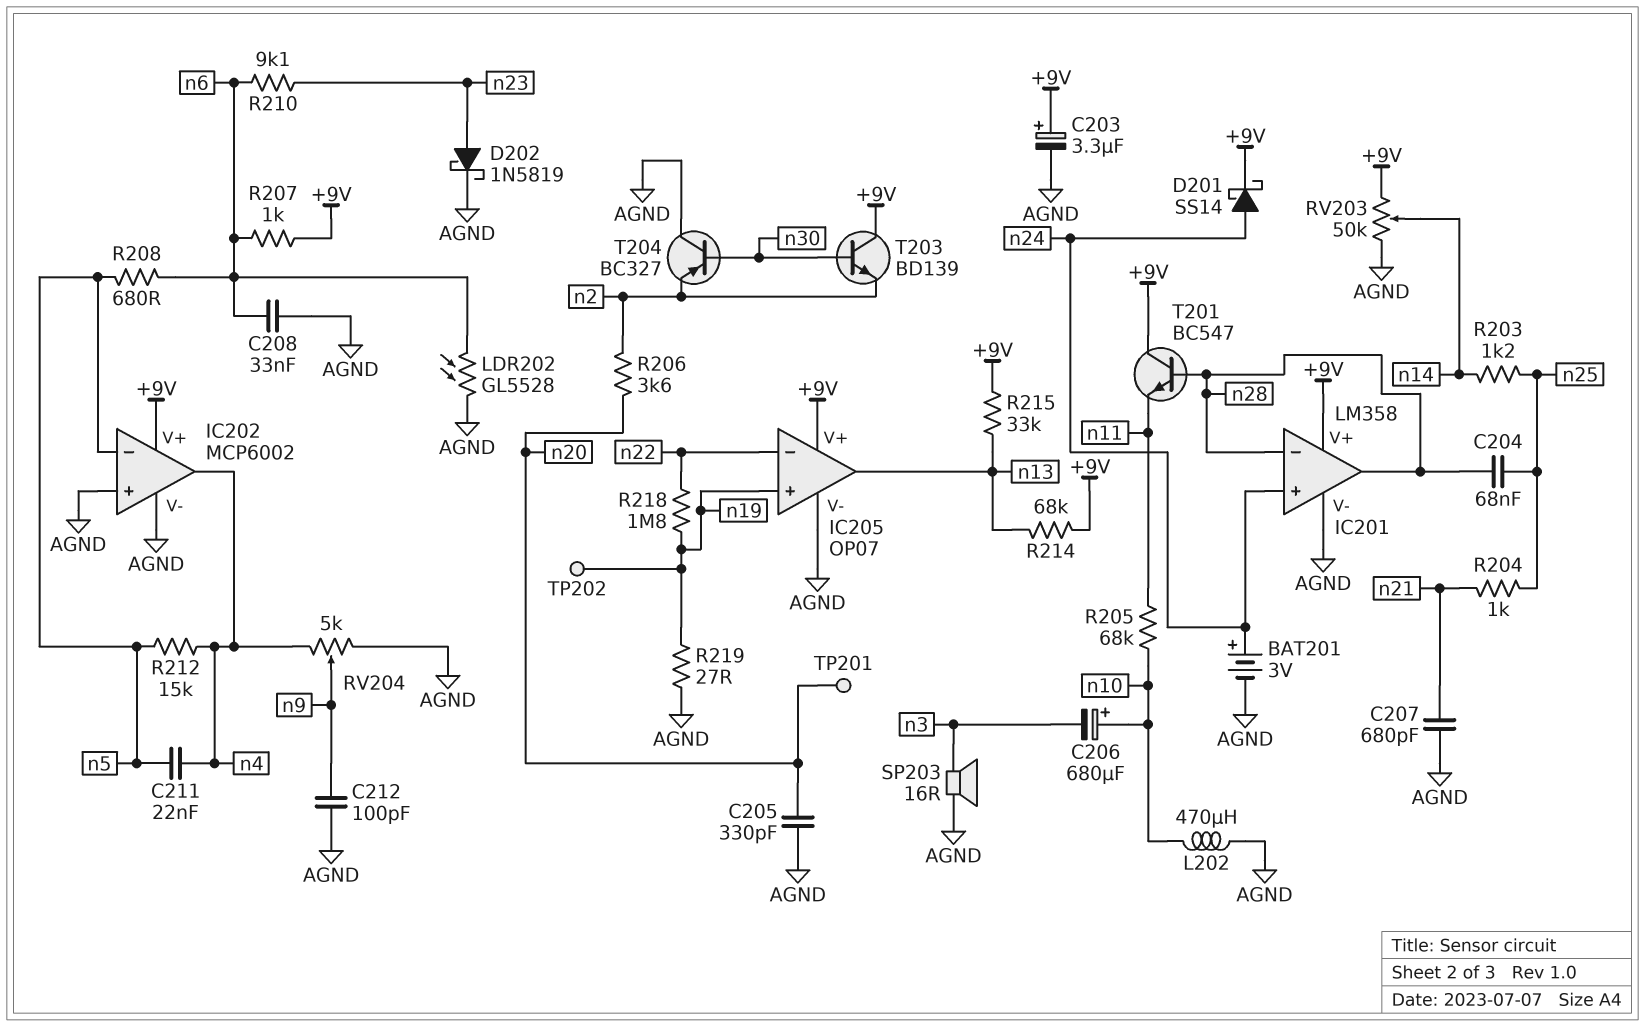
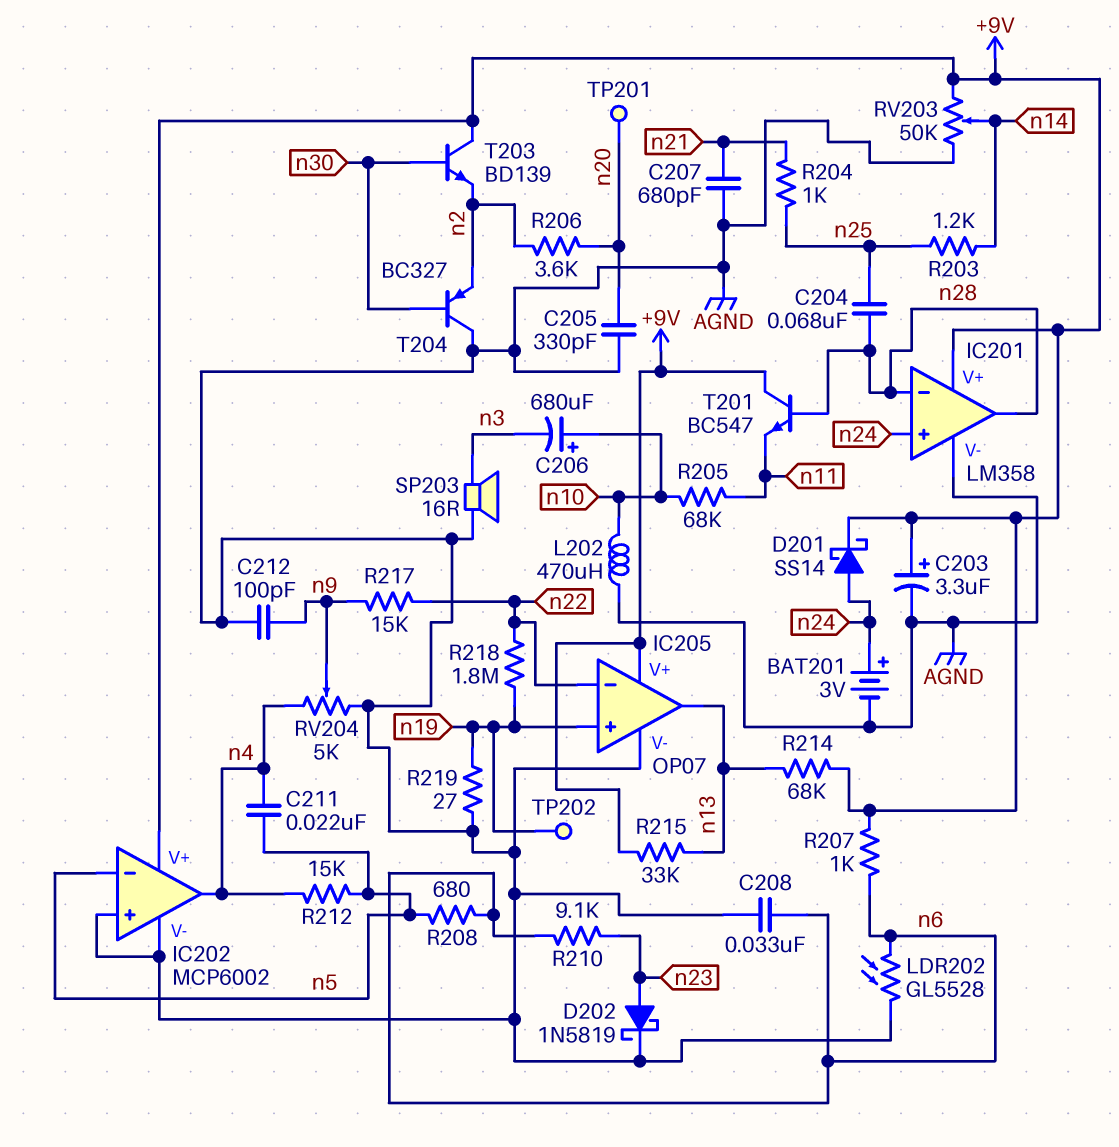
R217: none -> 15k (n9, n22)

